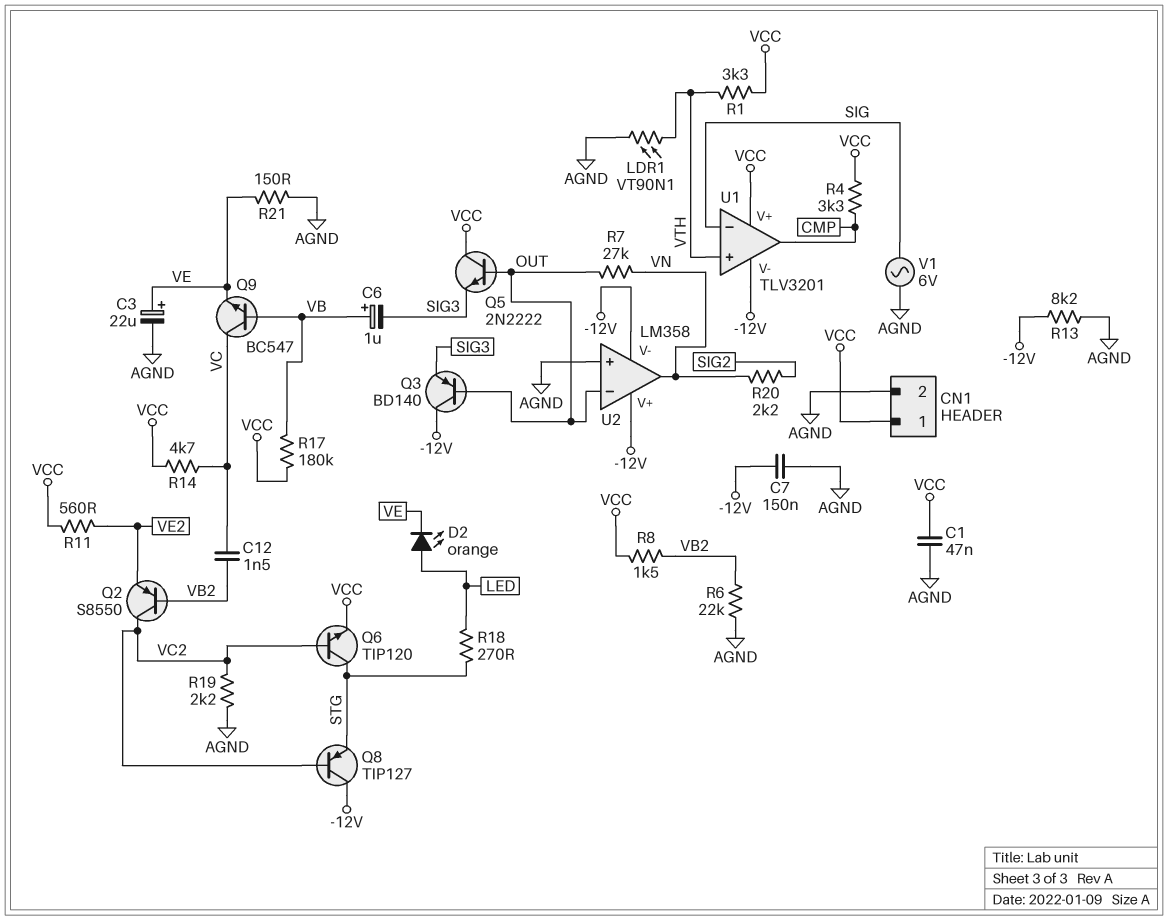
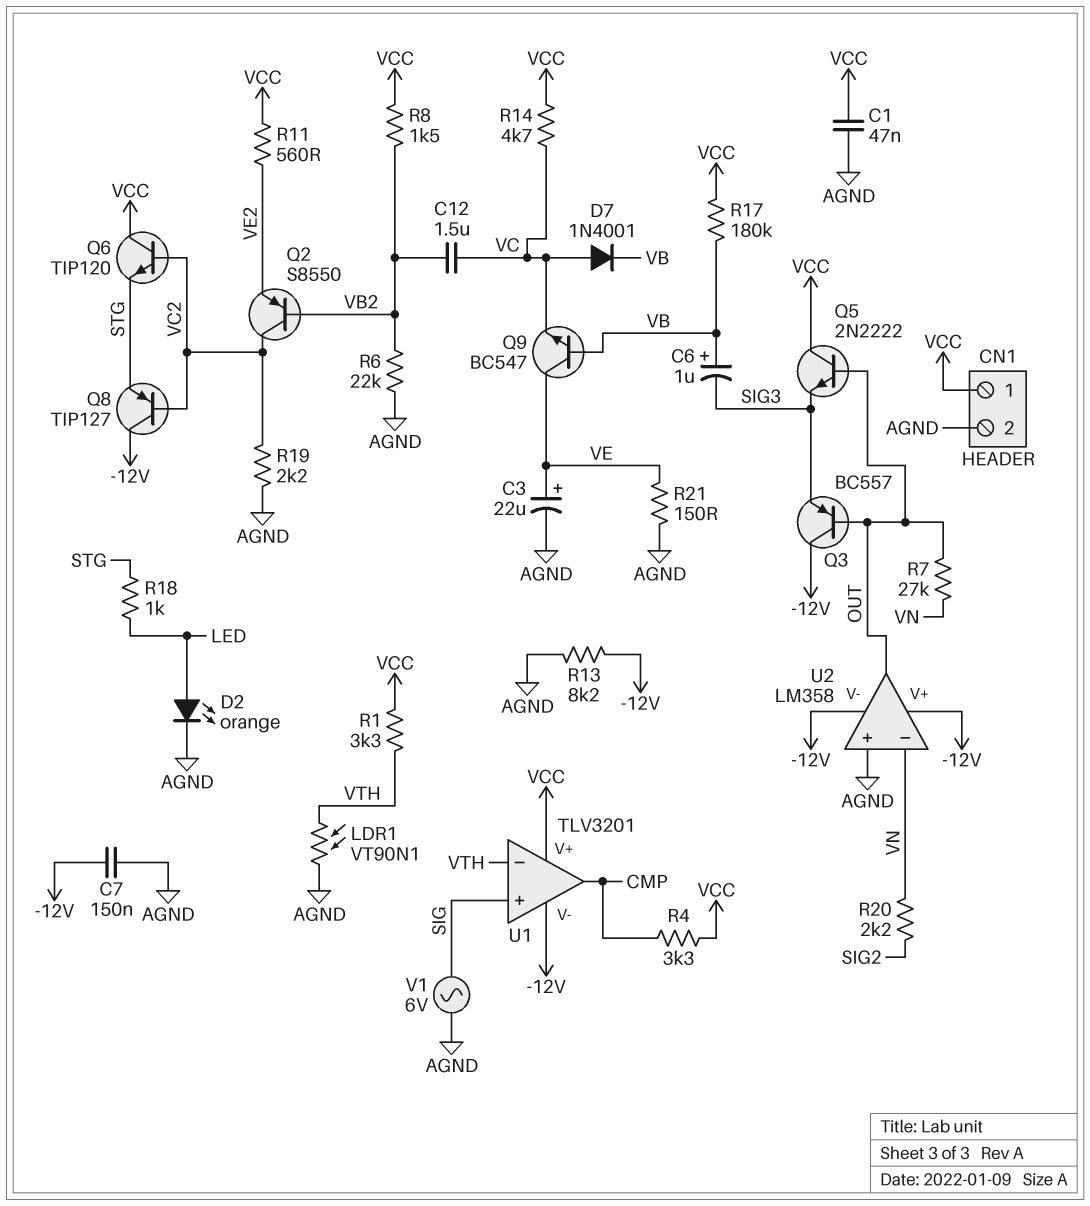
C12: 1.5nF (VB2, VC) -> 1.5uF (VB2, VC)
D2: LED orange (A LED, K VE) -> LED orange (A LED, K AGND)
D7: none -> diode 1N4001 (A VC, K VB)
Q3: PNP BD140 (B OUT, C -12V, E SIG3) -> PNP BC557 (B OUT, C -12V, E SIG3)
Q6: NPN TIP120 (B VC2, C STG, E VCC) -> NPN TIP120 (B VC2, C VCC, E STG)
Q9: NPN BC547 (B VB, C VC, E VE) -> NPN BC547 (B VB, C VE, E VC)
R18: 270 (LED, STG) -> 1k (LED, STG)
U1 pin in+: VTH -> SIG
U1 pin in-: SIG -> VTH
U2 pin in-: OUT -> VN
U2 pin out: VN -> OUT

